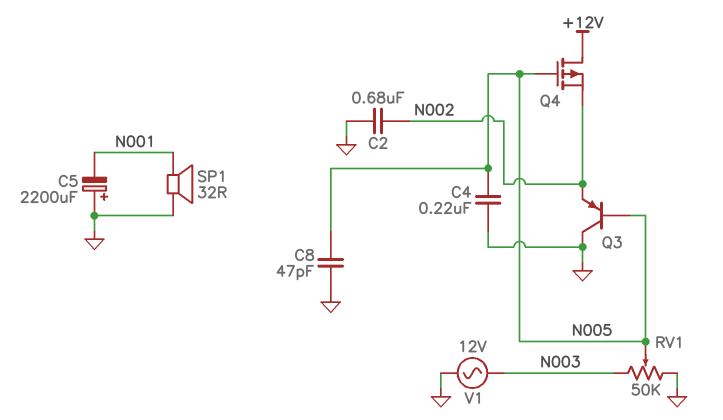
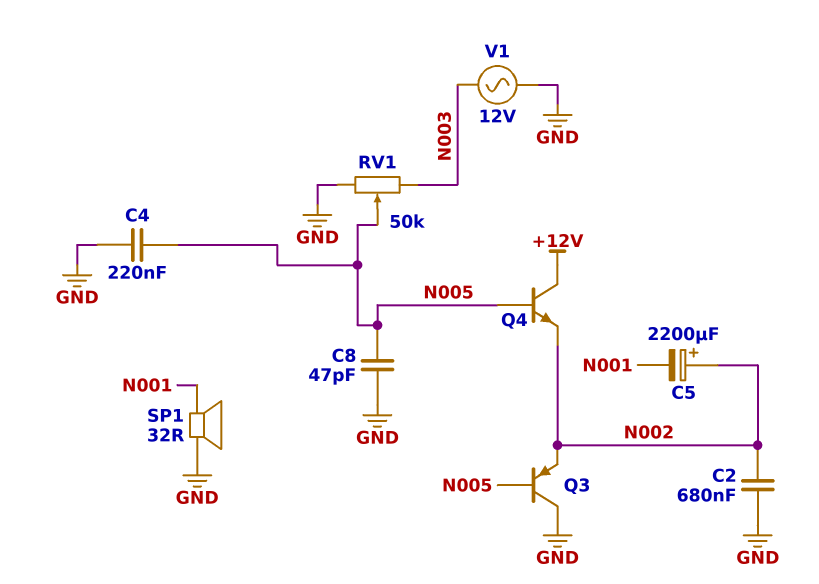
C5: 2200uF (plus GND, minus N001) -> 2200uF (plus N002, minus N001)
Q4: PMOS (G N005, D +12V, S N002) -> NPN (B N005, C +12V, E N002)

